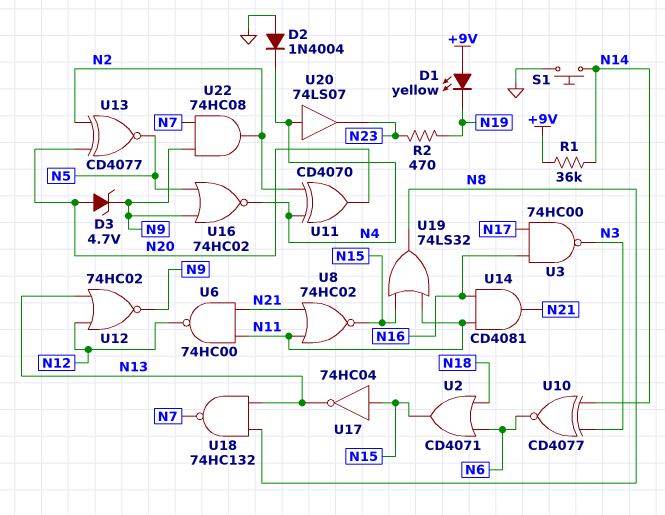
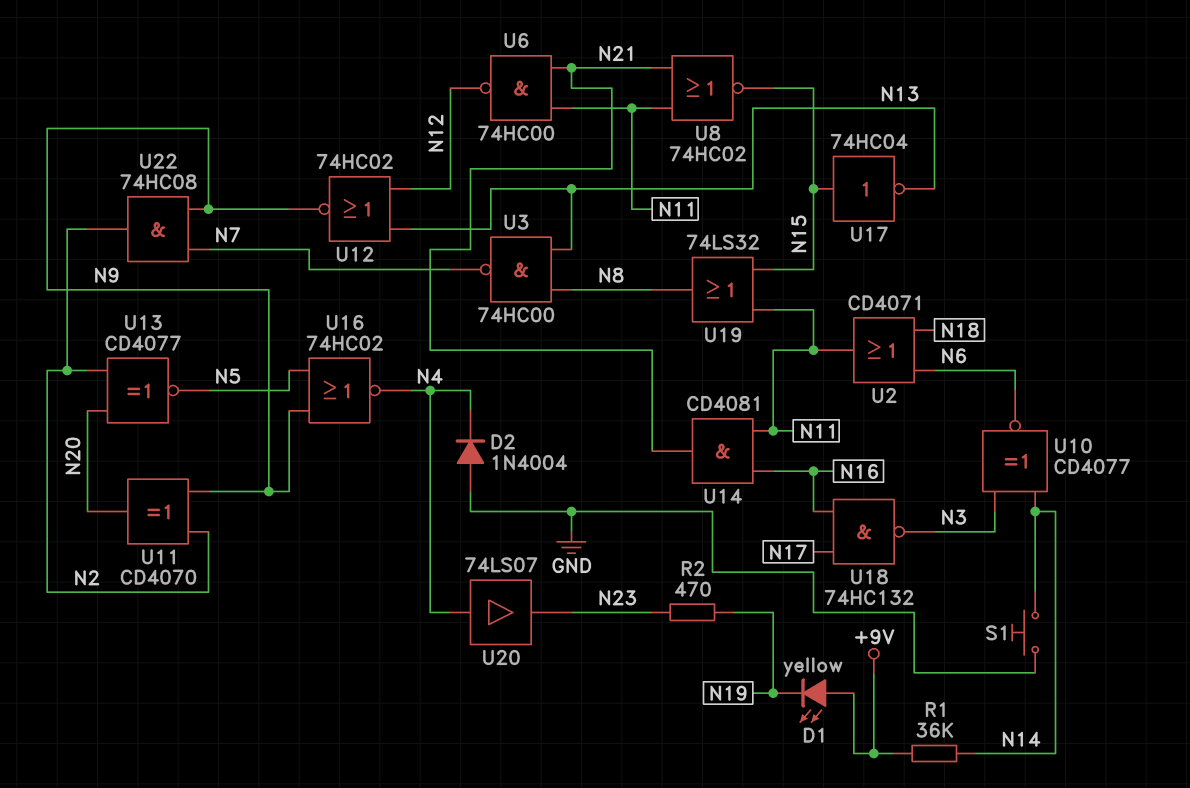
D3: zener 4.7V (A N20, K N9) -> none
U2: OR CD4071 (in N6, in N18, out N15) -> OR CD4071 (in N6, in N18, out N11)
U3: NAND 74HC00 (in N16, in N17, out N3) -> NAND 74HC00 (in N8, in N13, out N7)
U11: XOR CD4070 (in N2, in N4, out N20) -> XOR CD4070 (in N2, in N9, out N20)
U18: NAND 74HC132 (in N8, in N13, out N7) -> NAND 74HC132 (in N16, in N17, out N3)

